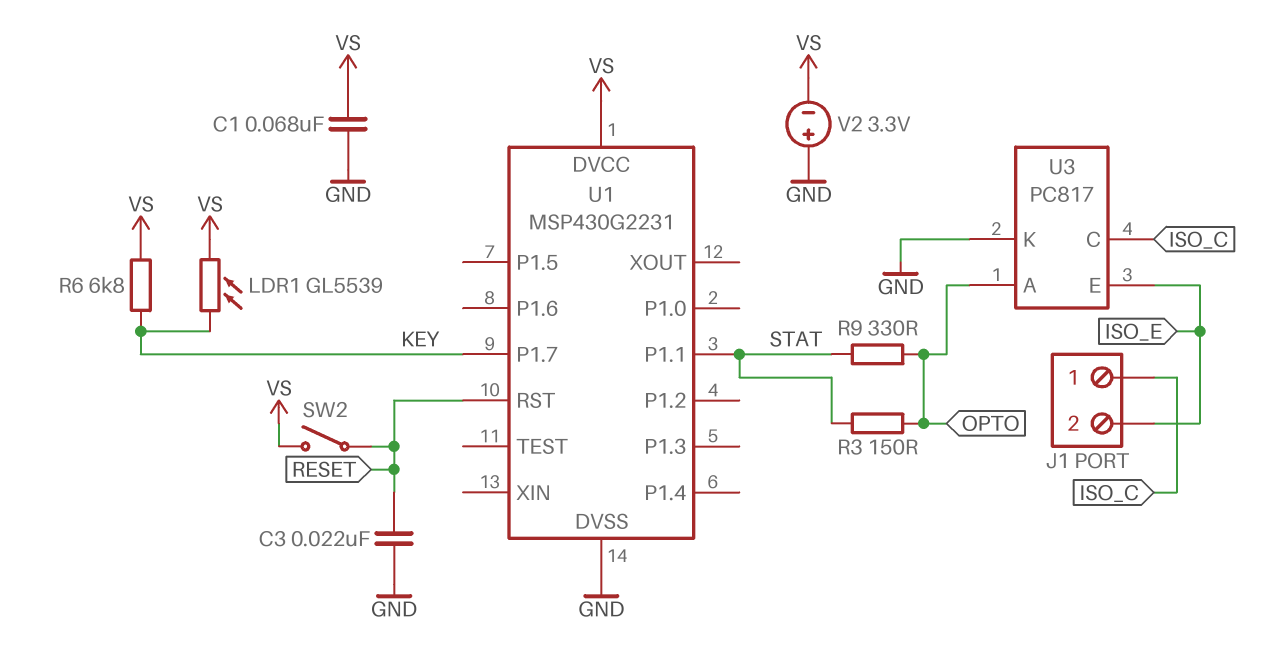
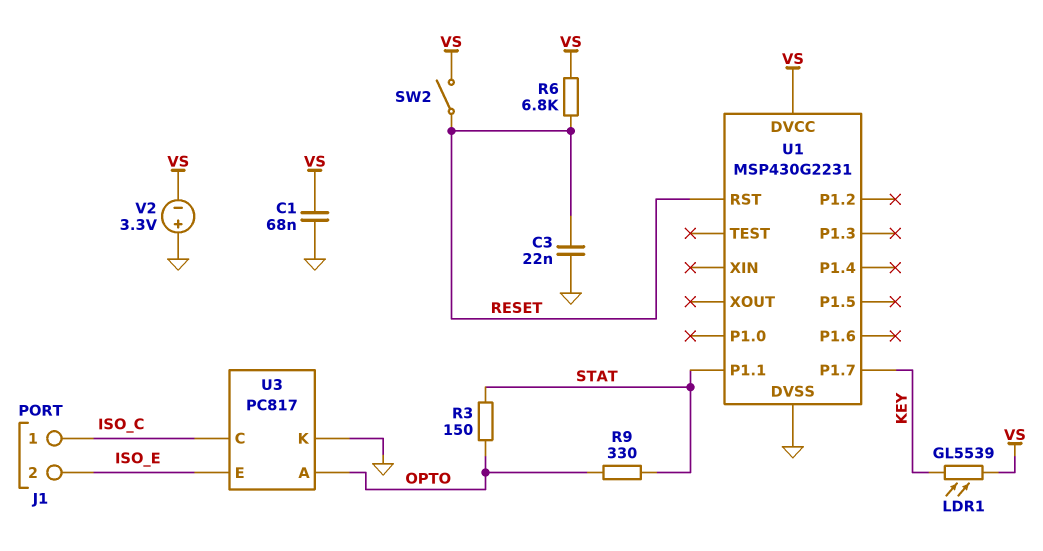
R6: 6.8k (KEY, VS) -> 6.8k (RESET, VS)

